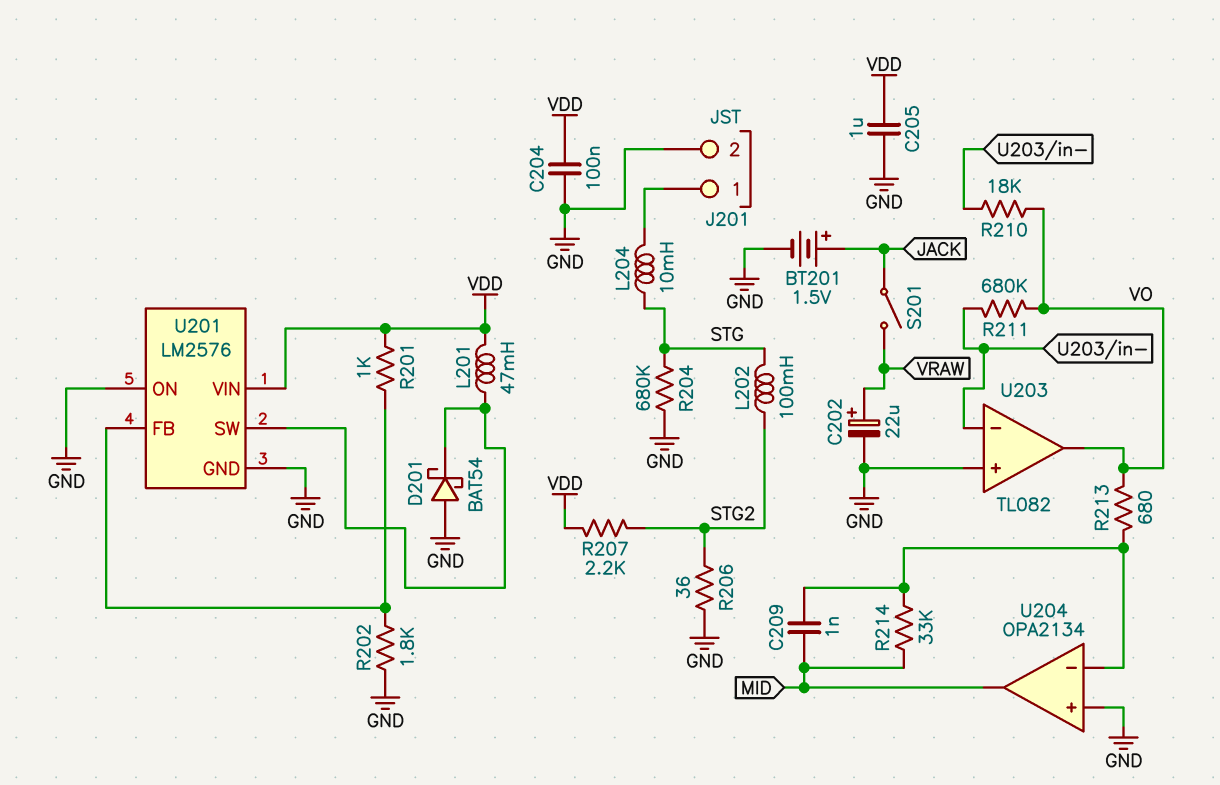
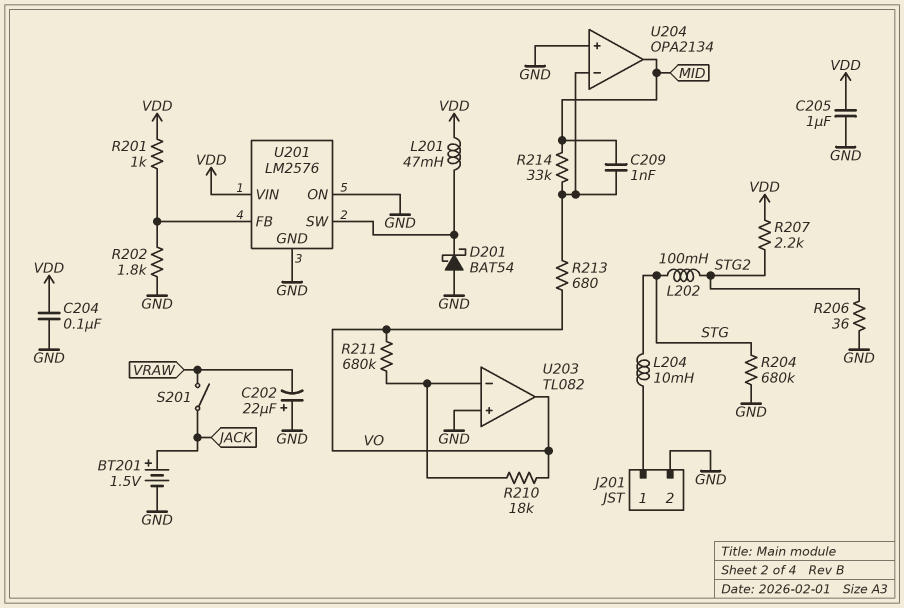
C202: 22uF (plus VRAW, minus GND) -> 22uF (plus GND, minus VRAW)

